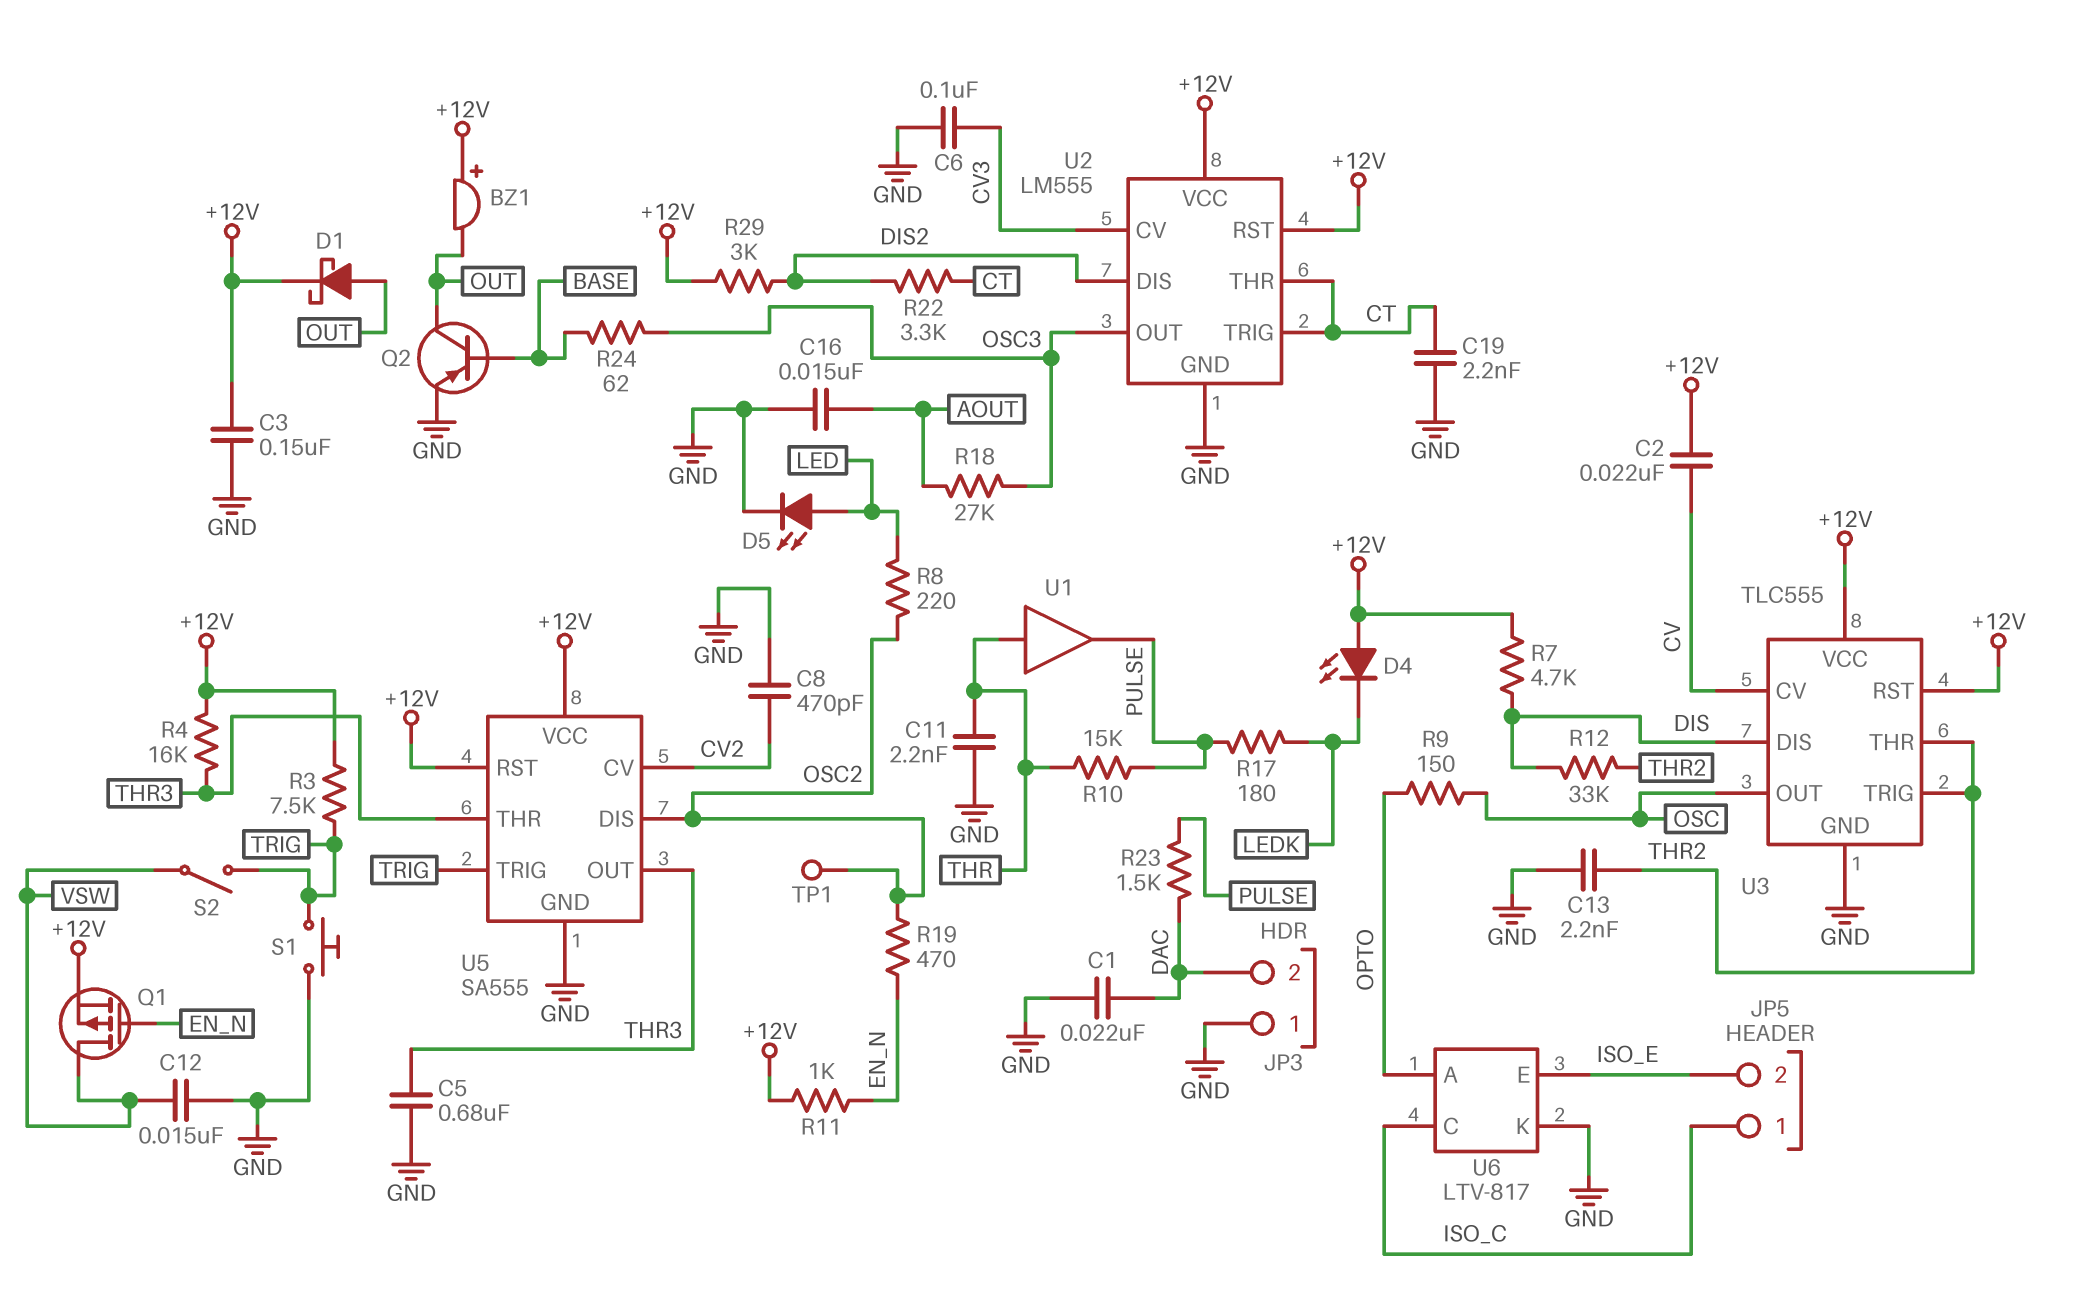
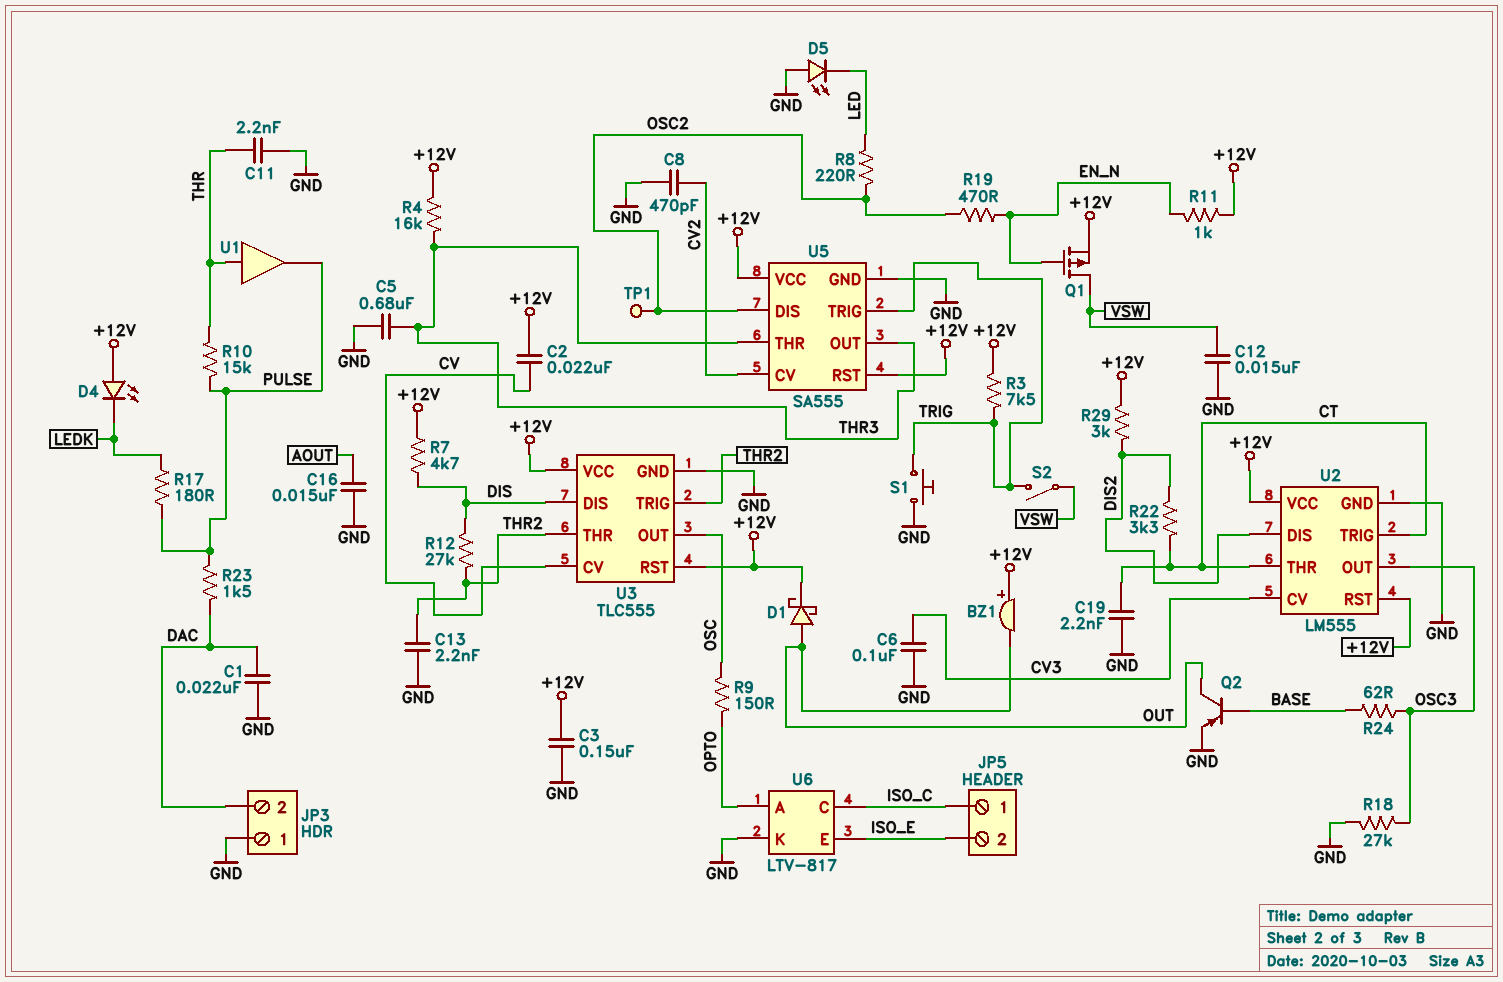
D5: LED (A LED, K GND) -> LED (A GND, K LED)
R12: 33k (DIS, THR2) -> 27k (DIS, THR2)
R18: 27k (AOUT, OSC3) -> 27k (GND, OSC3)

